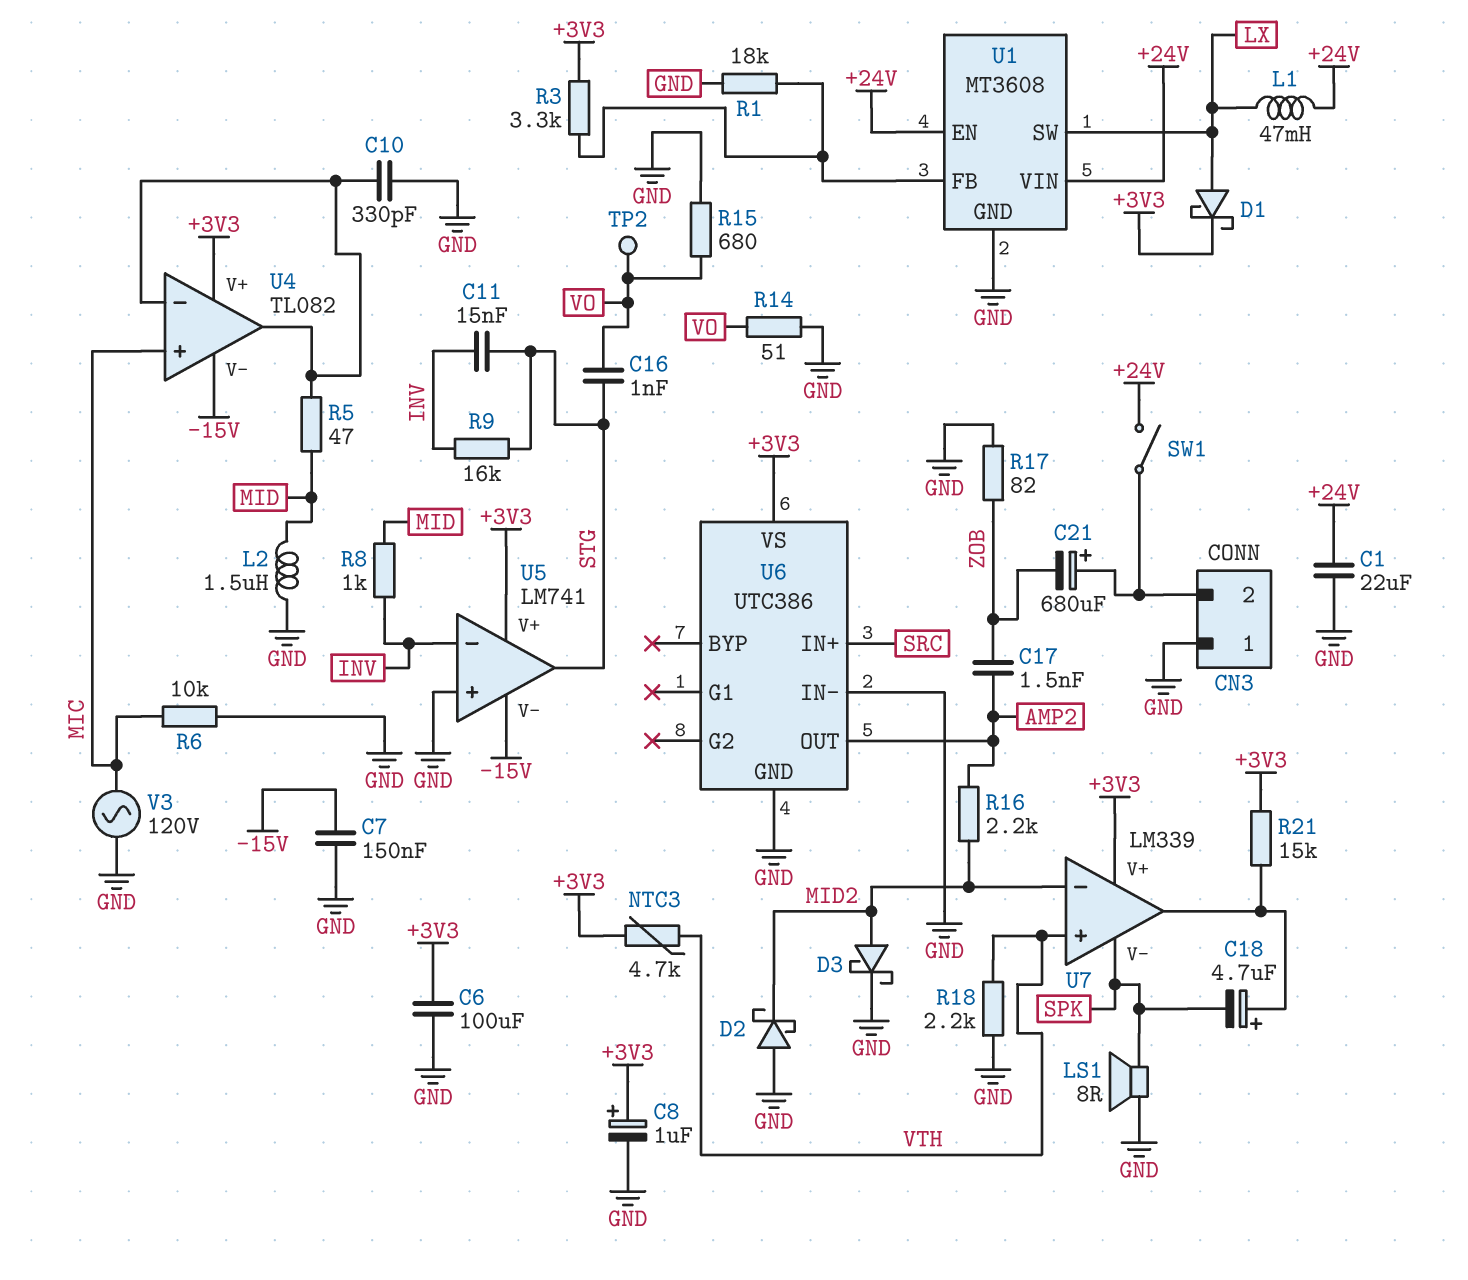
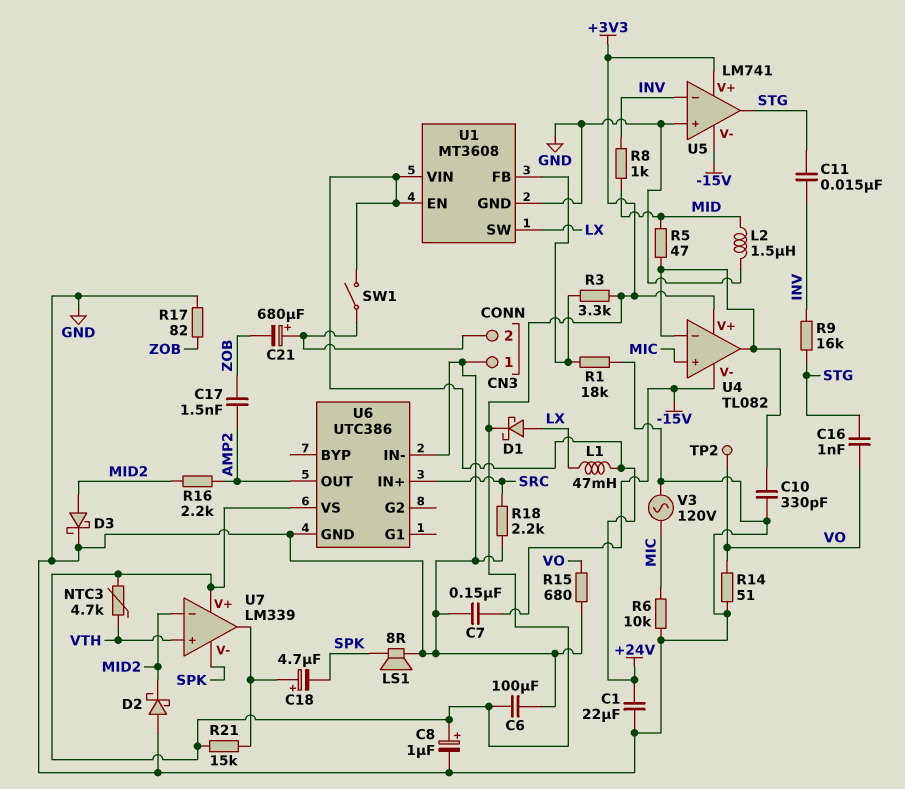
R18: 2.2k (GND, VTH) -> 2.2k (GND, SRC)

